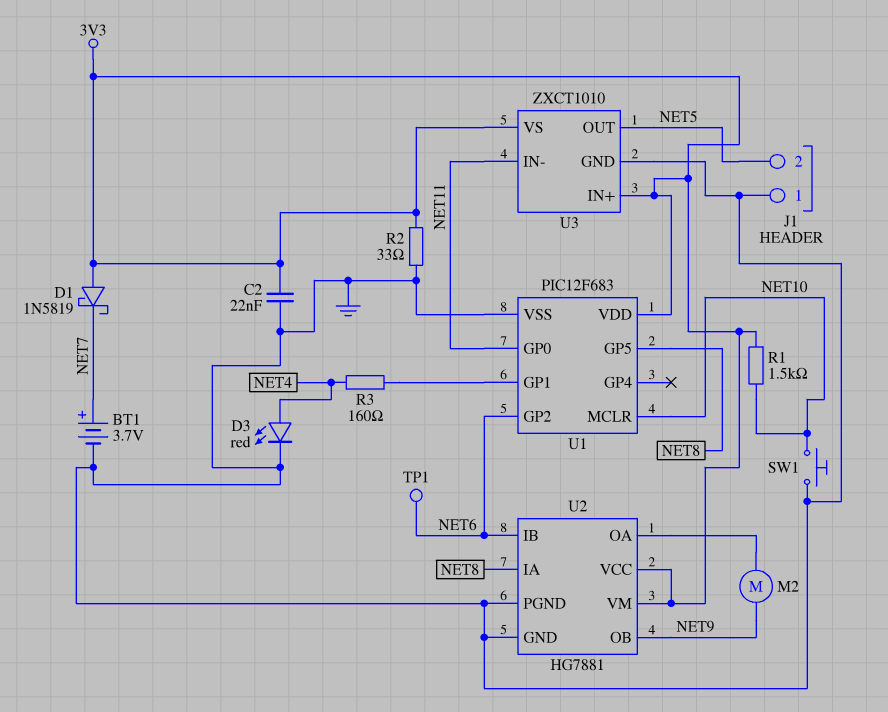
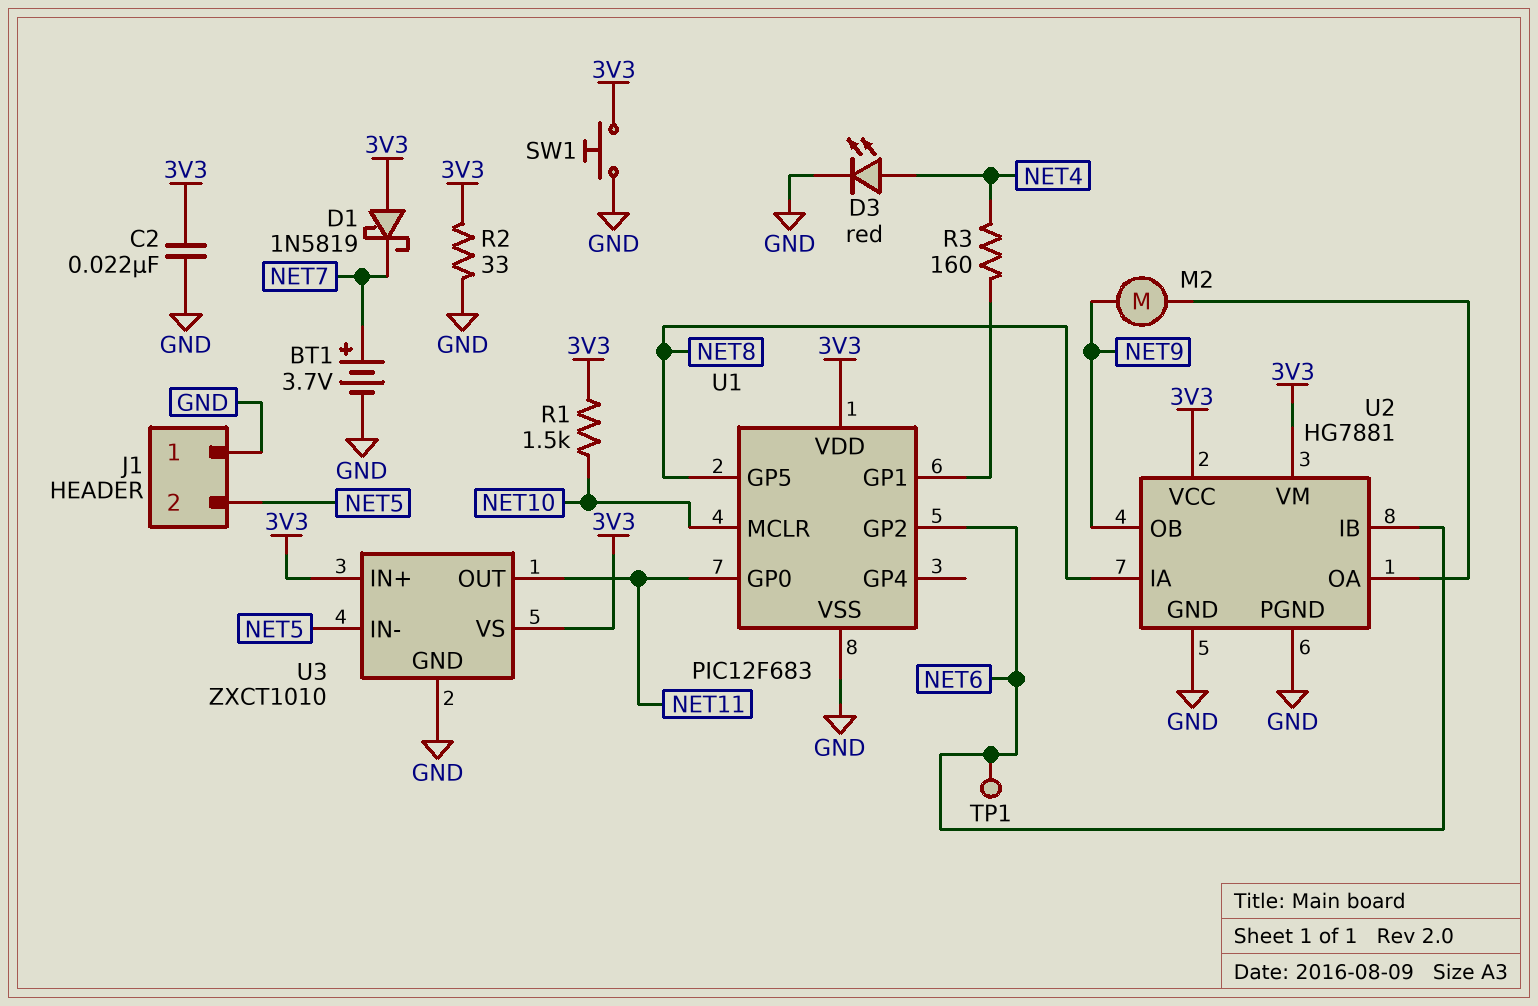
SW1: button (GND, NET10) -> button (3V3, GND)
U3 pin IN-: NET11 -> NET5
U3 pin OUT: NET5 -> NET11

